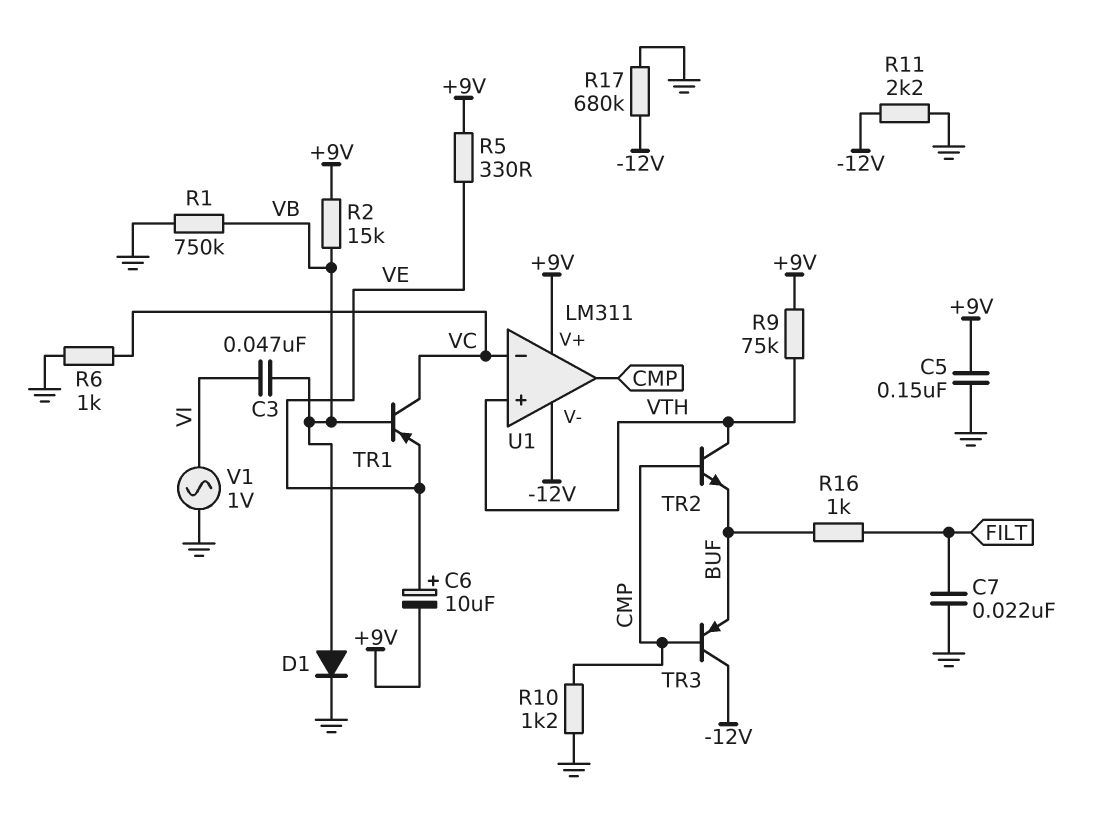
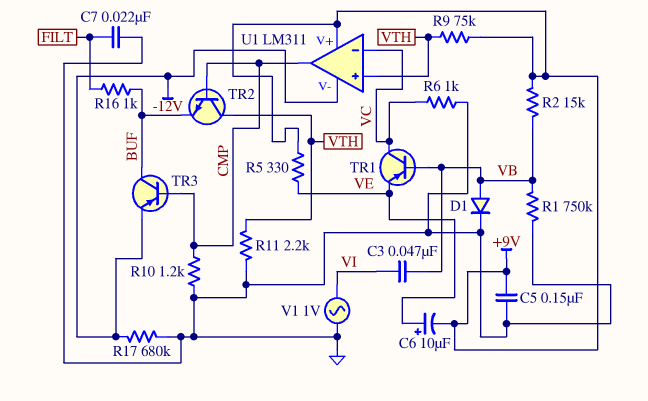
R11: 2.2k (-12V, GND) -> 2.2k (GND, VTH)
TR3: PNP (B CMP, C -12V, E BUF) -> PNP (B CMP, C BUF, E -12V)

